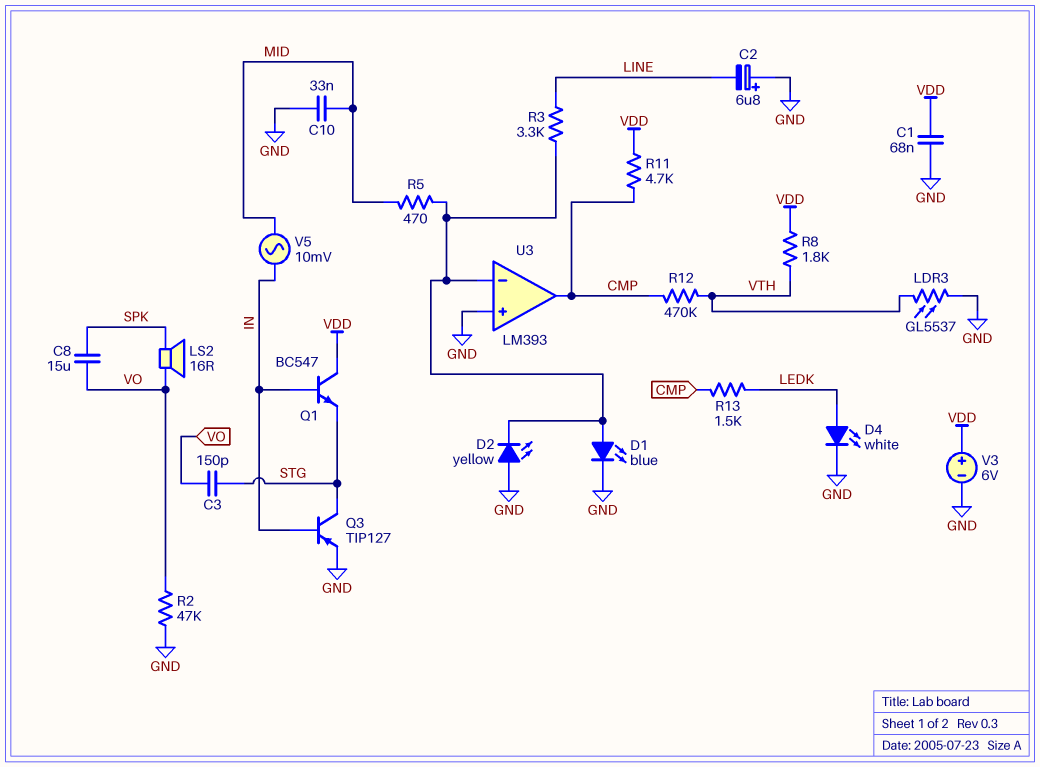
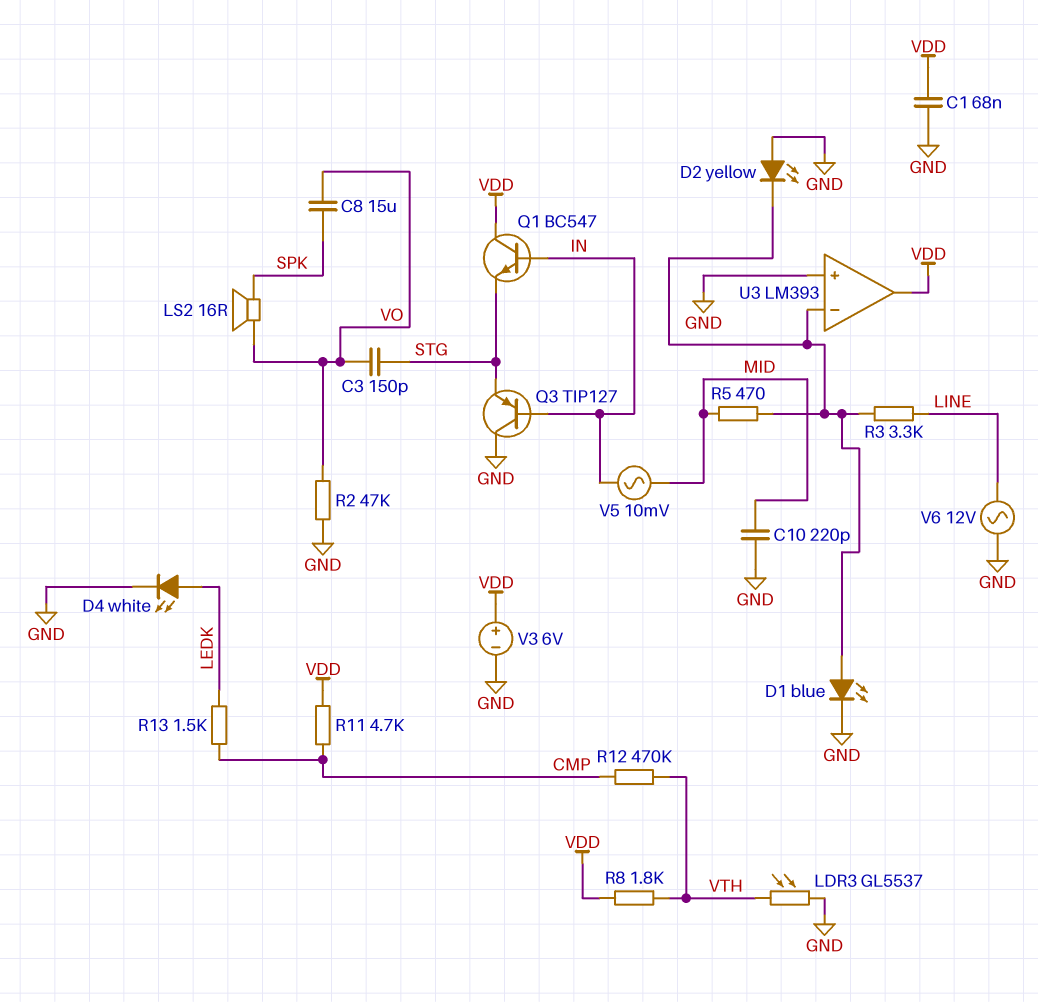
C2: 6.8uF (plus GND, minus LINE) -> none
C10: 33nF (GND, MID) -> 220pF (GND, MID)
Q3: PNP TIP127 (B IN, C STG, E GND) -> PNP TIP127 (B IN, C GND, E STG)
U3 pin out: CMP -> VDD
V6: none -> AC 12V (GND, LINE)

